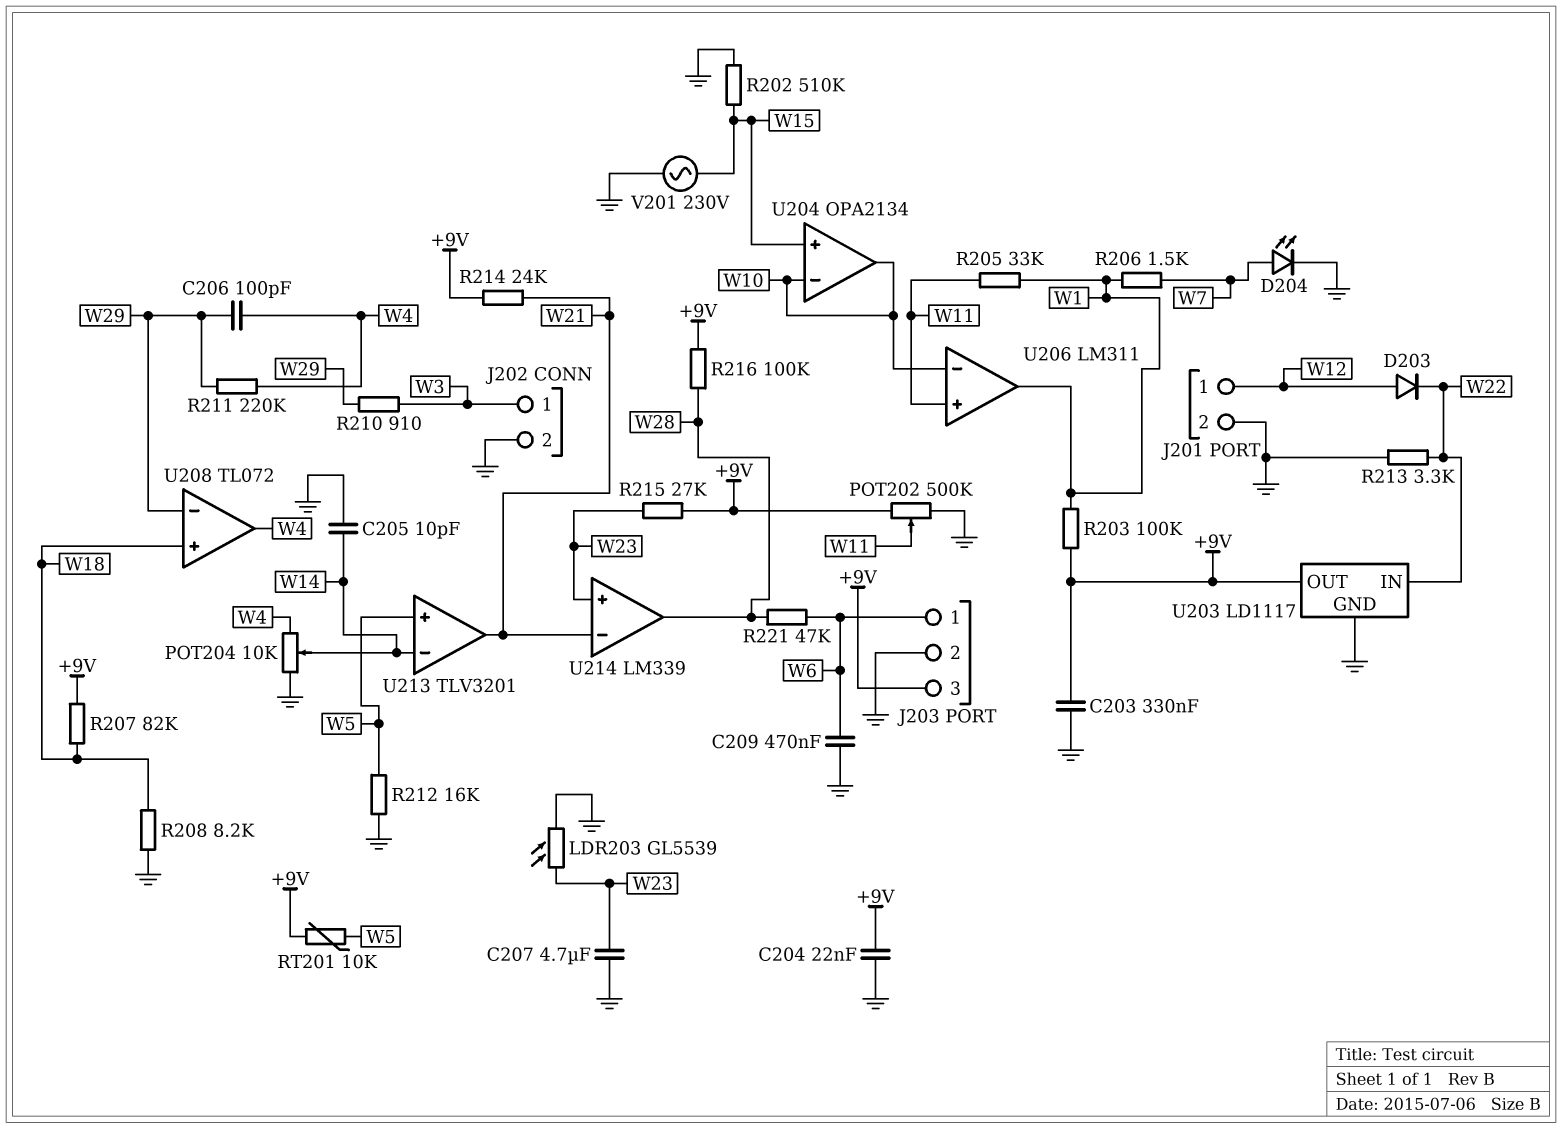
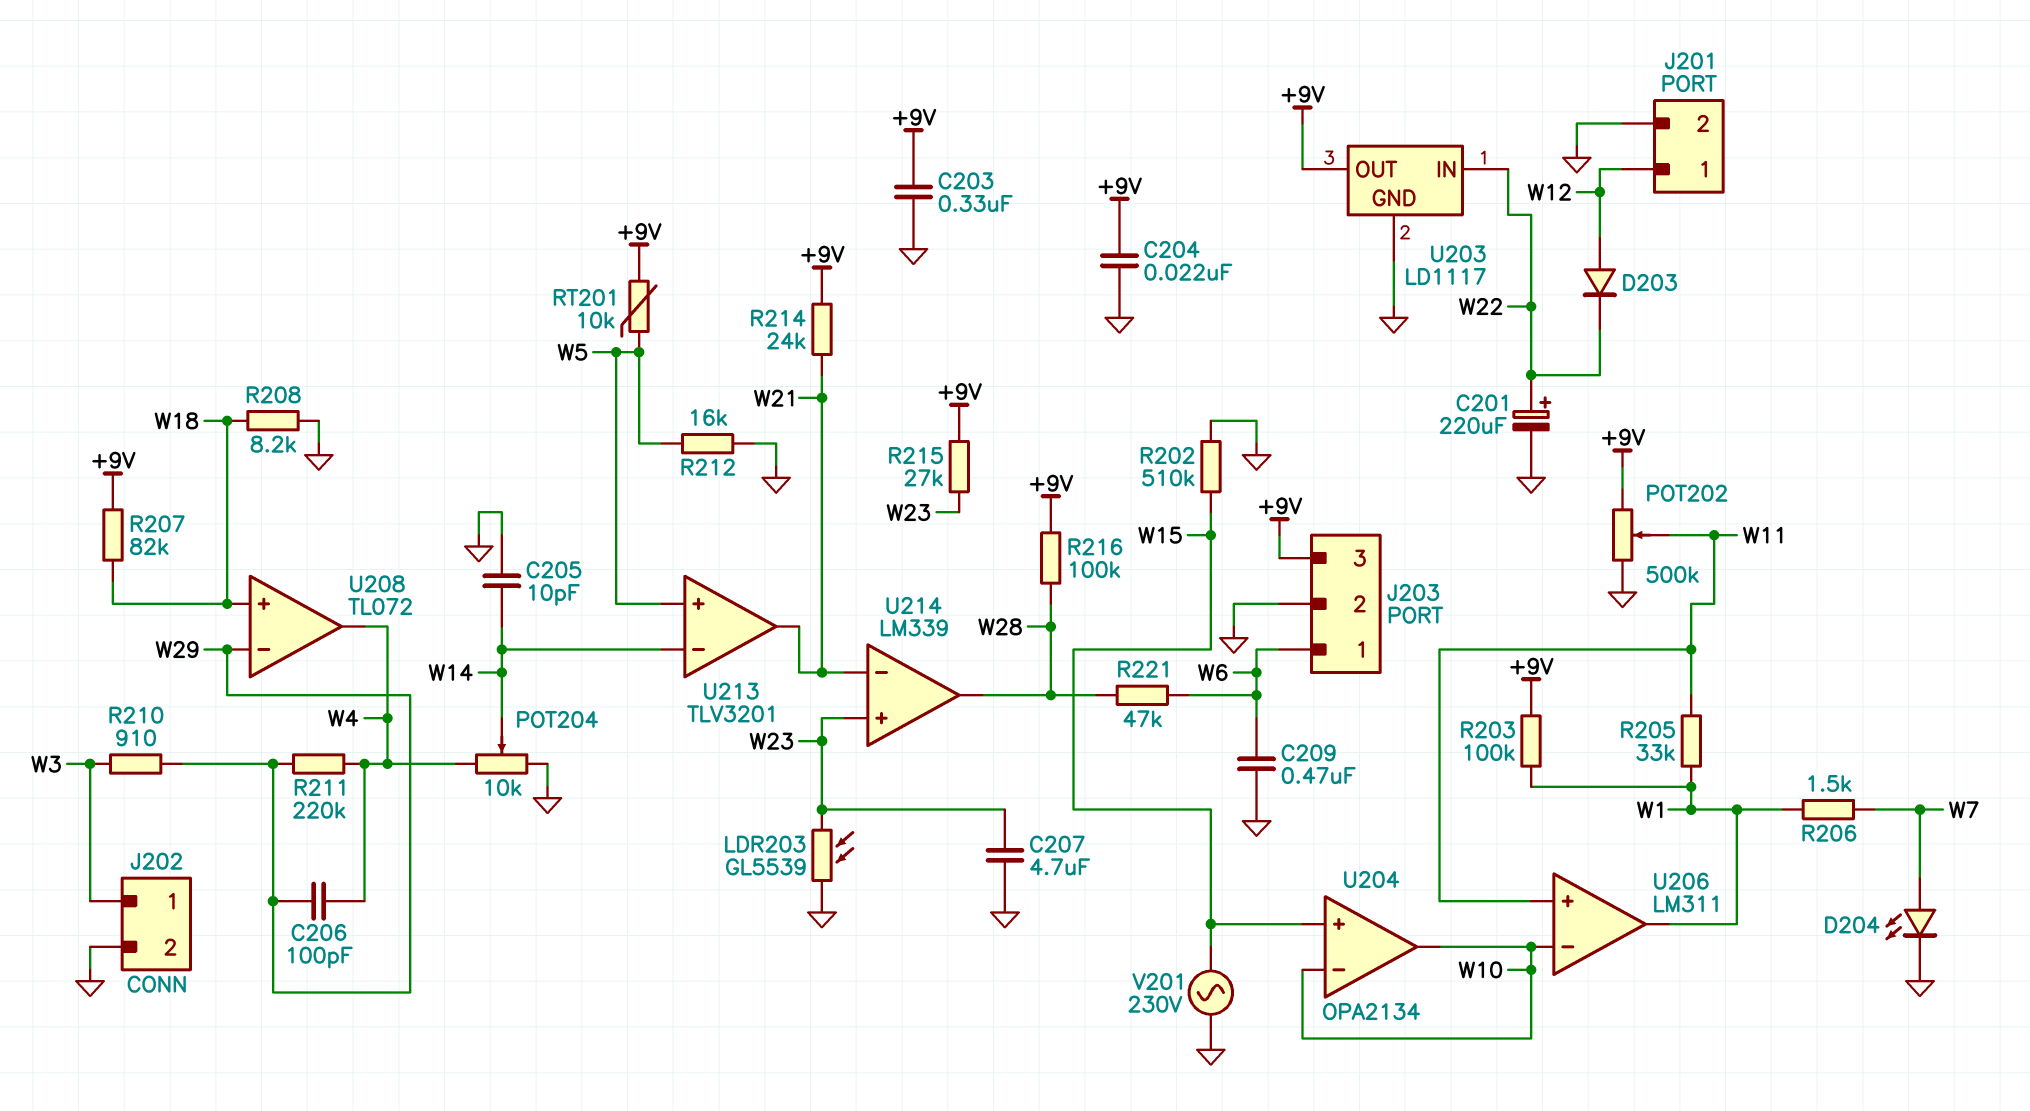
C201: none -> 220uF (plus W22, minus GND)
R213: 3.3k (GND, W22) -> none

